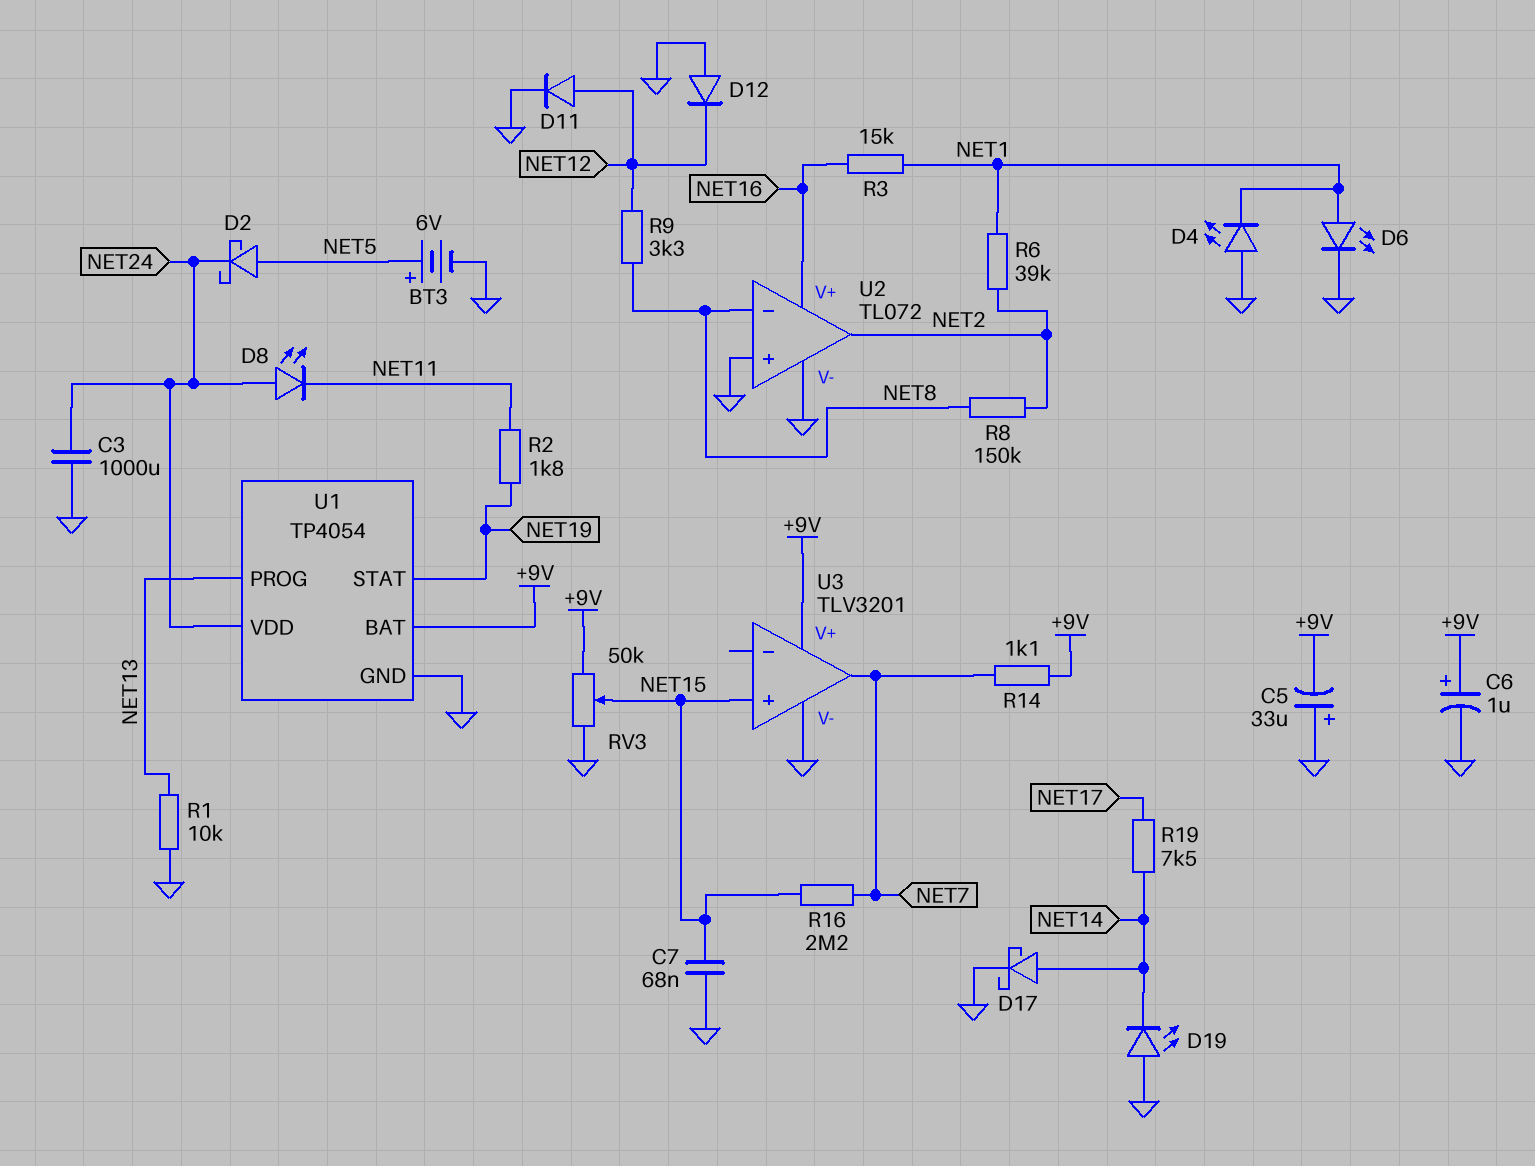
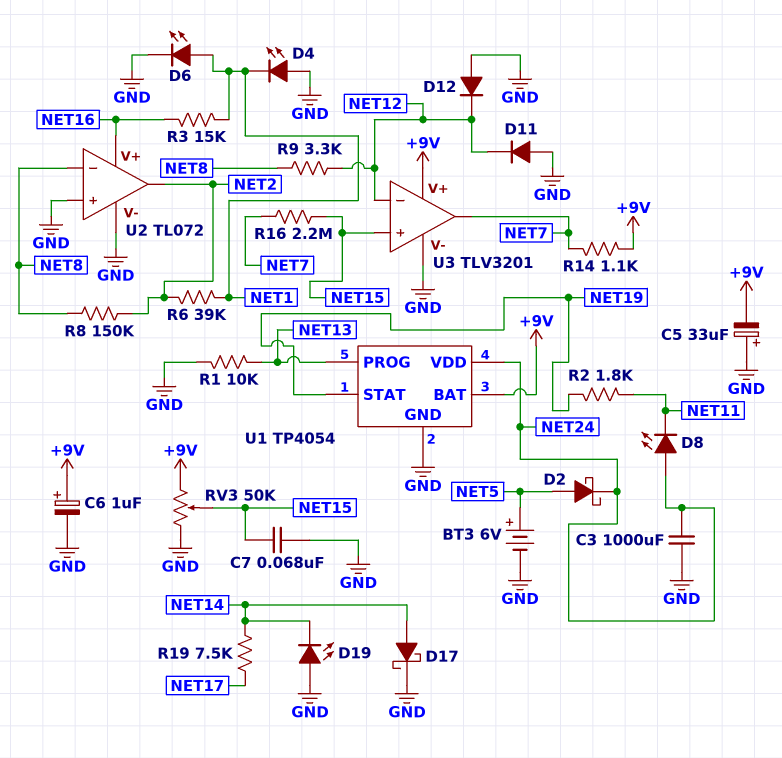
D11: diode (A NET12, K GND) -> diode (A GND, K NET12)
U3 pin in-: none -> NET12

